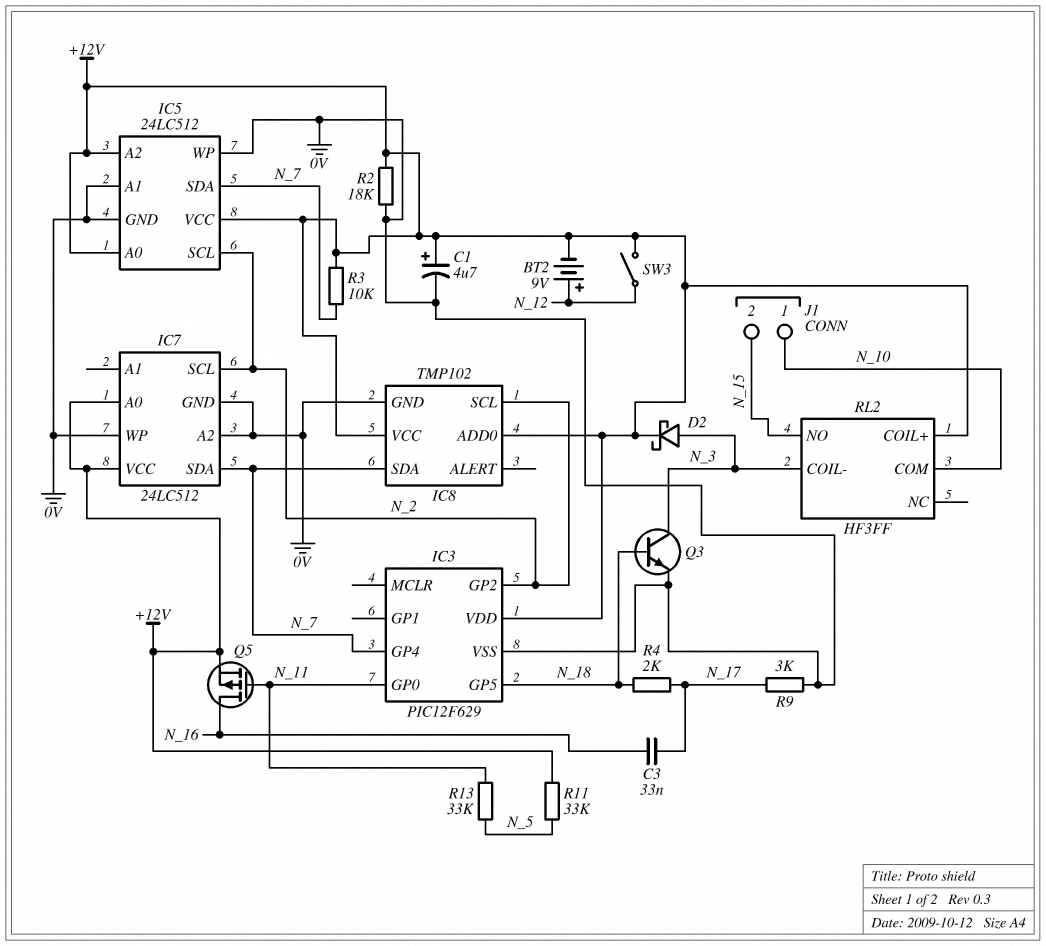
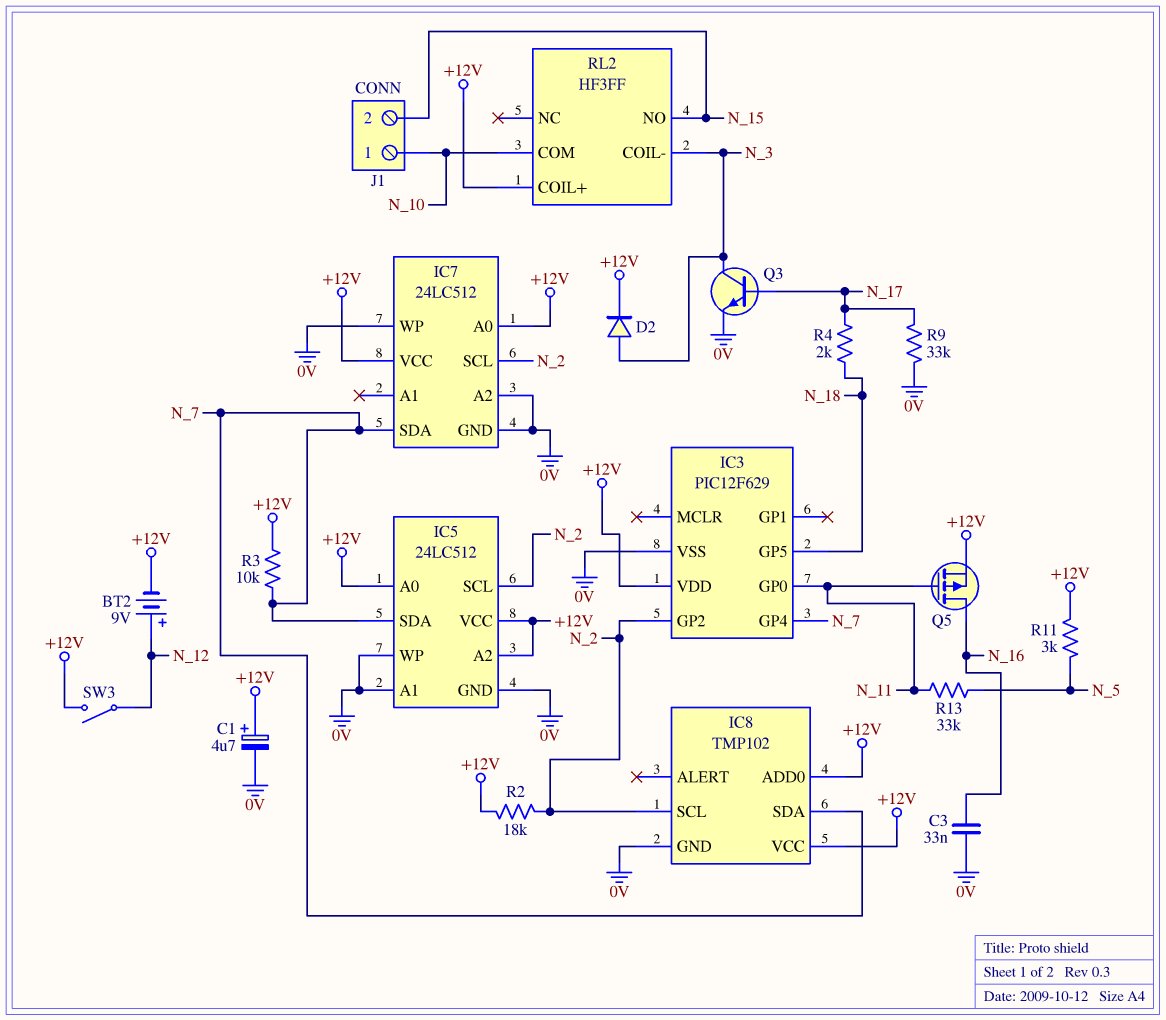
C3: 33nF (N_16, N_17) -> 33nF (0V, N_16)
D2: schottky (A N_3, K +12V) -> diode (A N_3, K +12V)
Q3: NPN (B N_18, C N_3, E 0V) -> NPN (B N_17, C N_3, E 0V)
R2: 18k (+12V, 0V) -> 18k (+12V, N_2)
R9: 3k (0V, N_17) -> 33k (0V, N_17)
R11: 33k (+12V, N_5) -> 3k (+12V, N_5)

